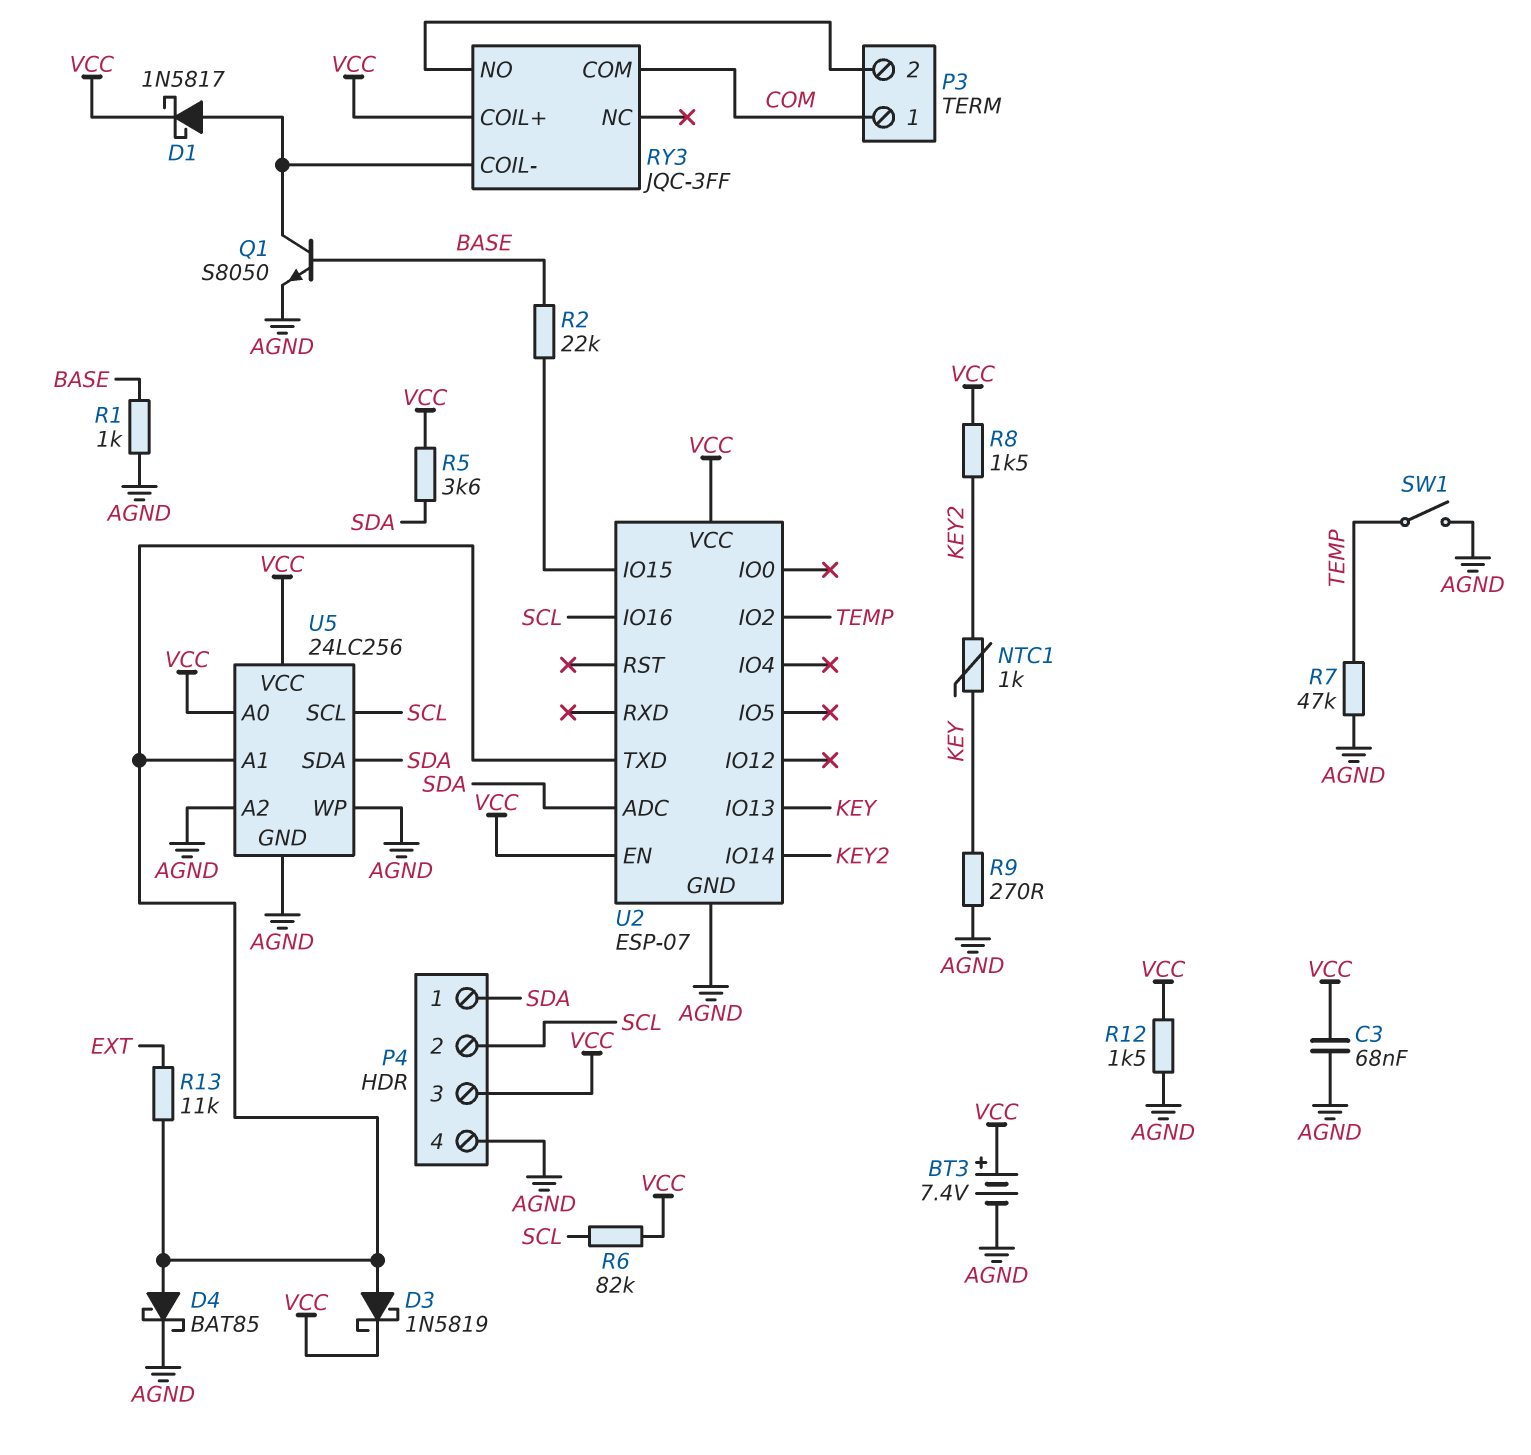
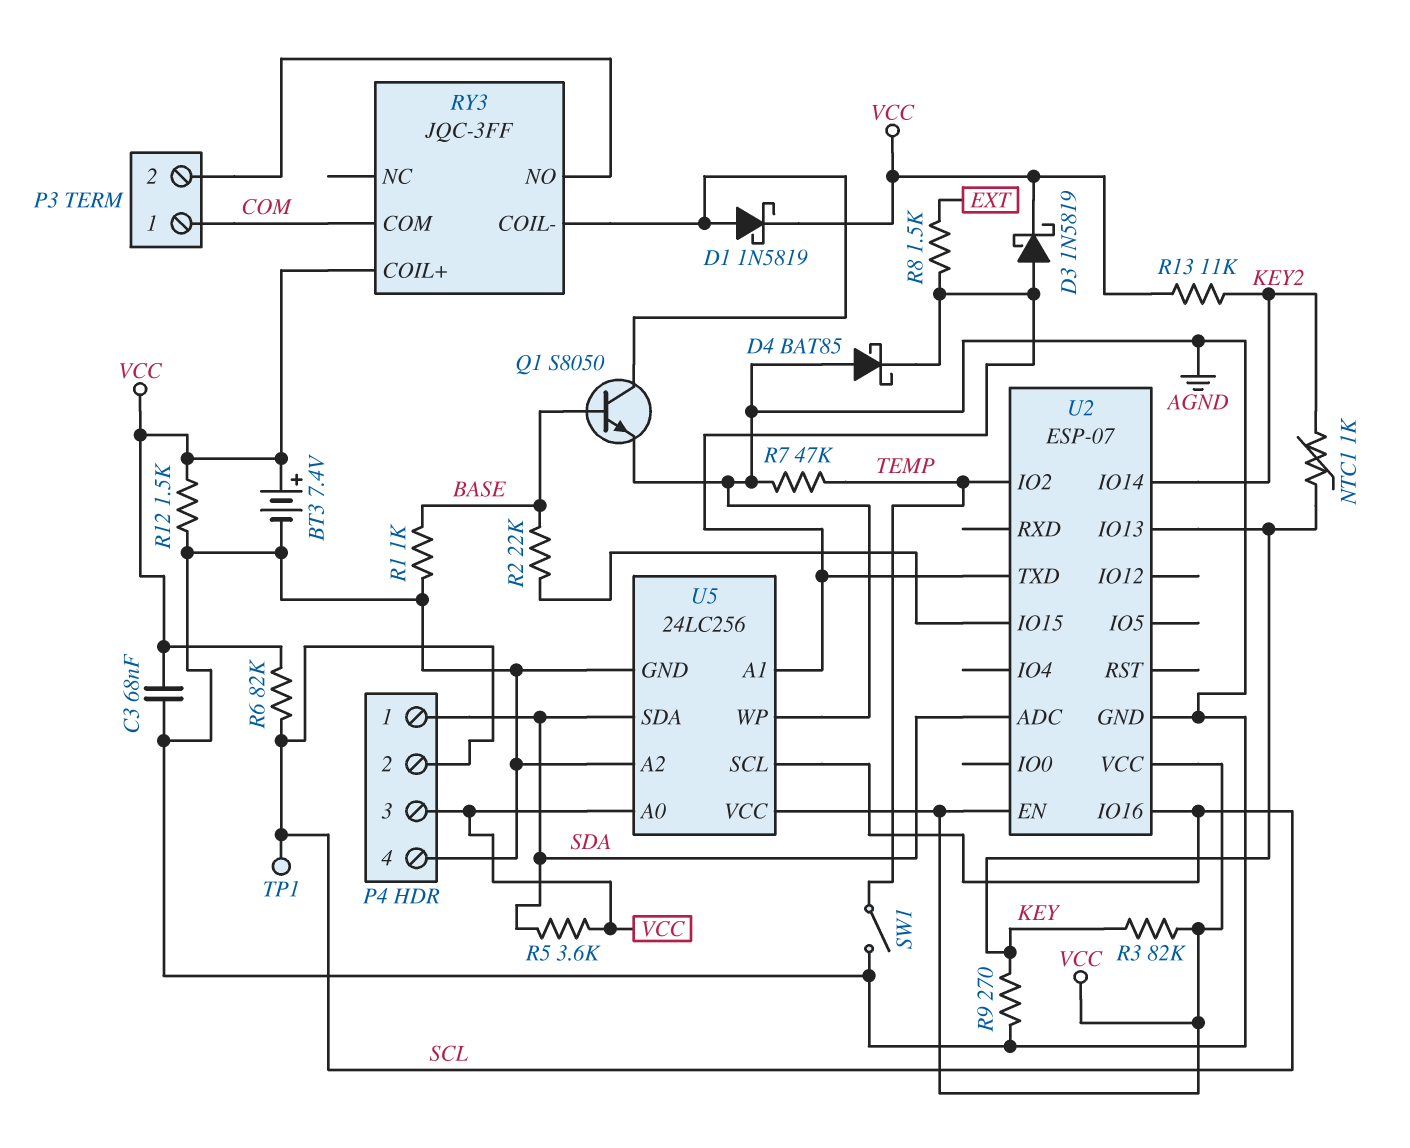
D1: schottky 1N5817 (A RY3/COIL-, K VCC) -> schottky 1N5819 (A RY3/COIL-, K VCC)
D4: schottky BAT85 (A U2/TXD, K AGND) -> schottky BAT85 (A AGND, K U2/TXD)
R3: none -> 82k (KEY, VCC)
R8: 1.5k (KEY2, VCC) -> 1.5k (EXT, U2/TXD)
R13: 11k (EXT, U2/TXD) -> 11k (KEY2, VCC)
TP1: none -> test point (SCL)

